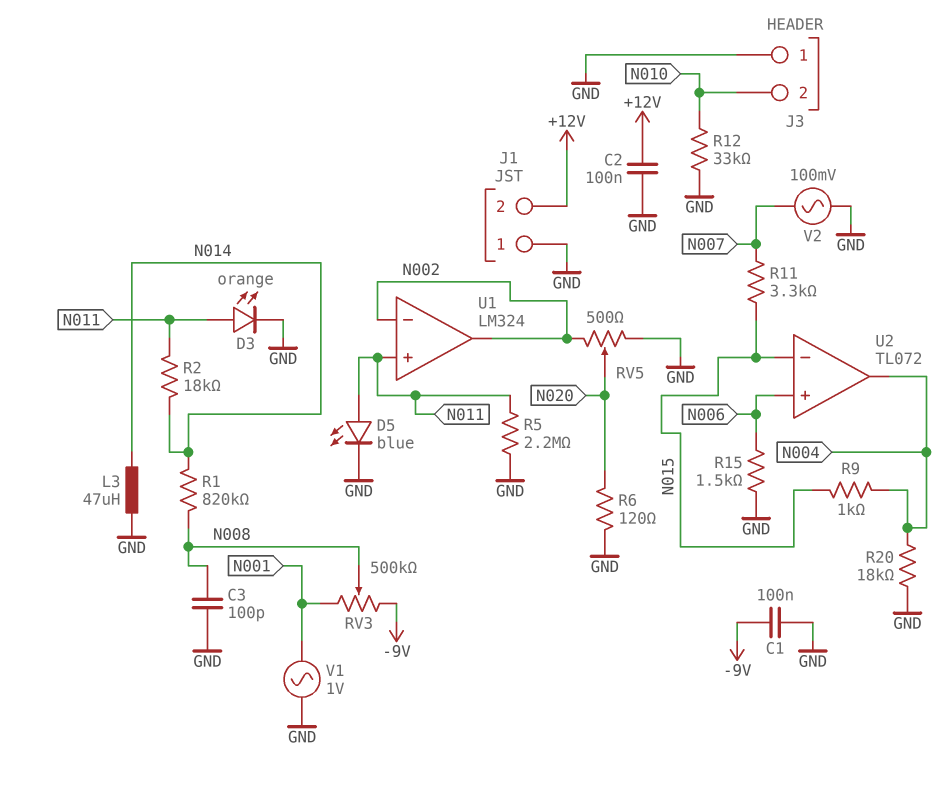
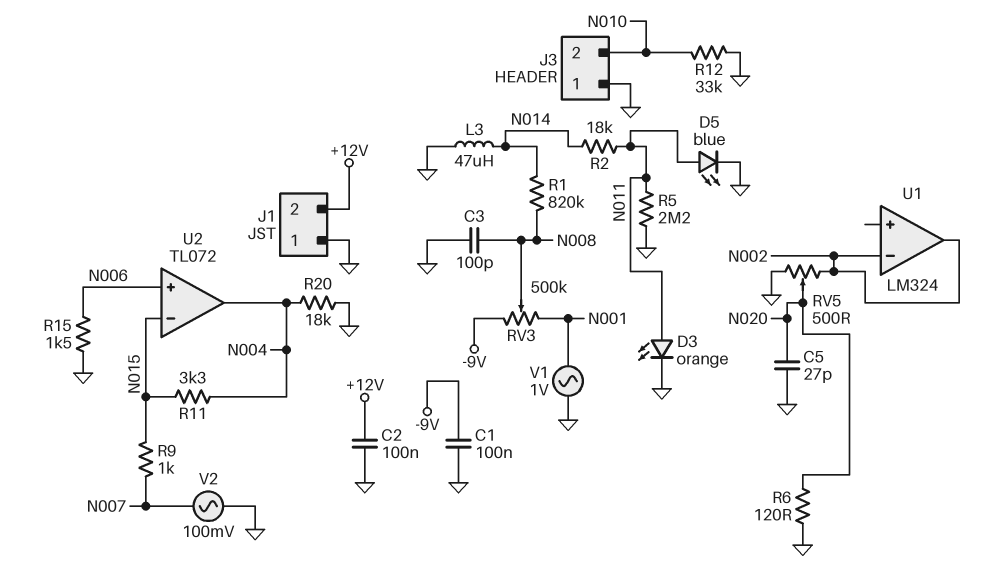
C5: none -> 27pF (GND, N020)
R9: 1k (N004, N015) -> 1k (N007, N015)
R11: 3.3k (N007, N015) -> 3.3k (N004, N015)
U1 pin in+: N011 -> none

